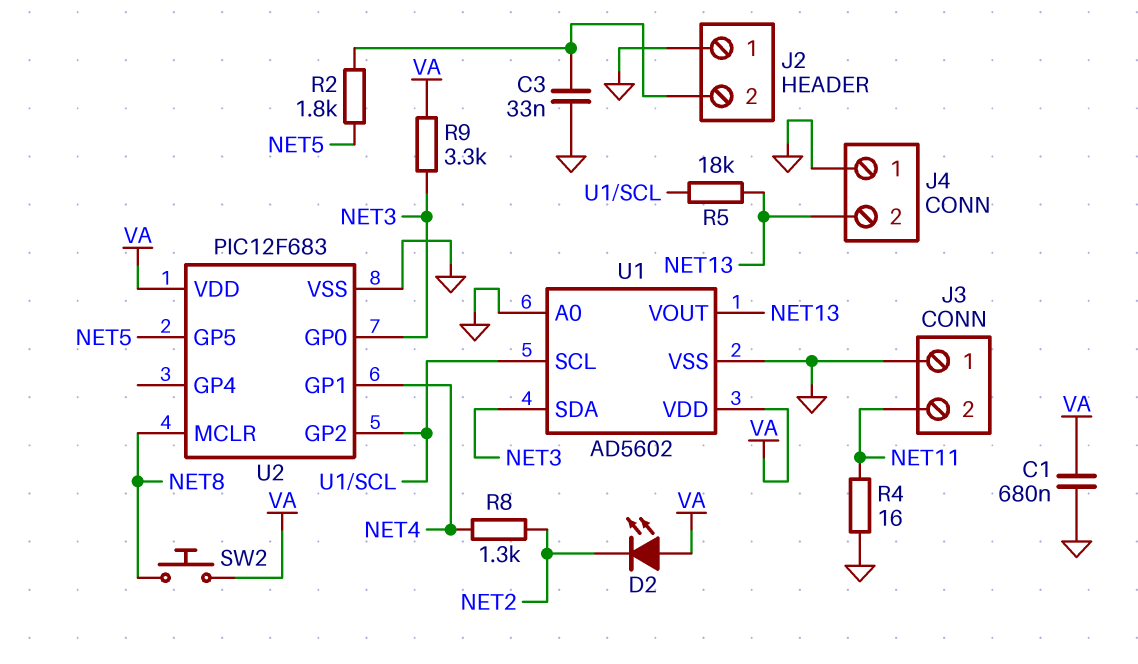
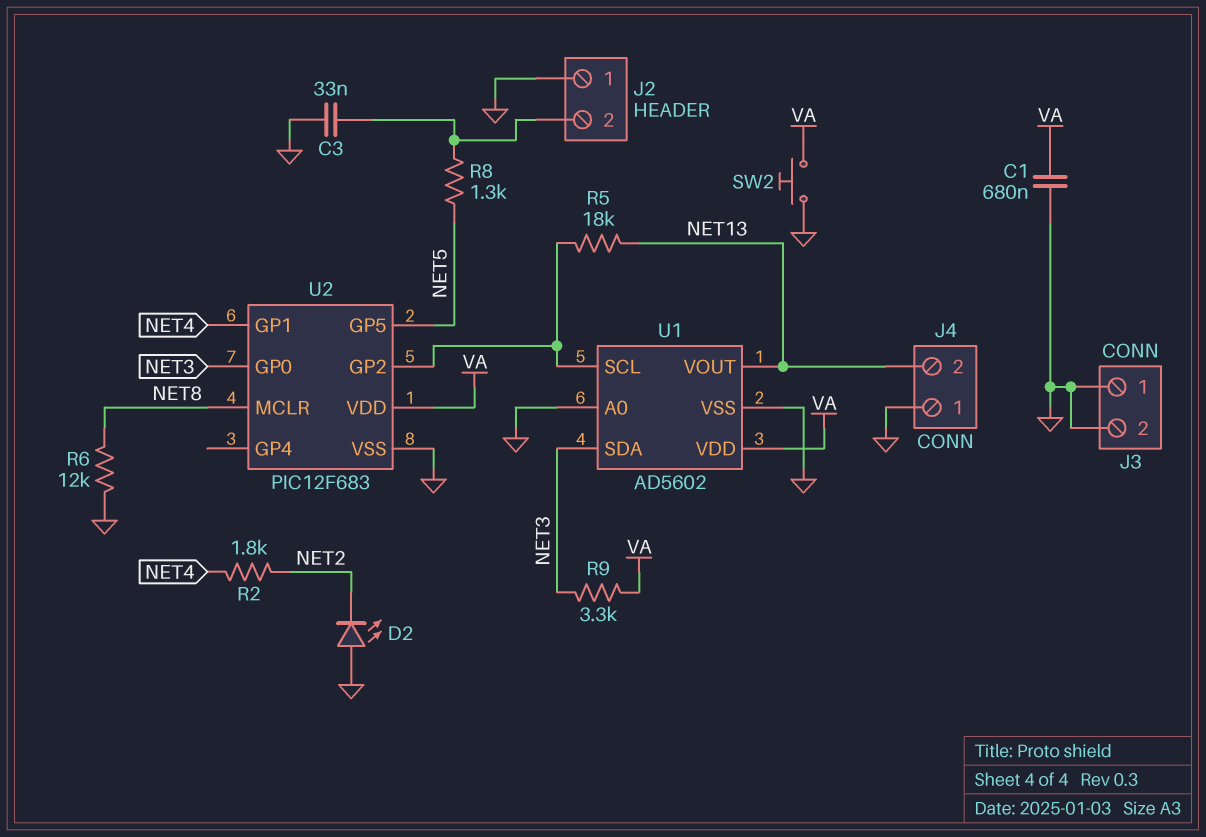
D2: LED (A VA, K NET2) -> LED (A GND, K NET2)
J3 pin 2: NET11 -> GND
R2: 1.8k (J2/2, NET5) -> 1.8k (NET2, NET4)
R4: 16 (GND, NET11) -> none
R6: none -> 12k (GND, NET8)
R8: 1.3k (NET2, NET4) -> 1.3k (J2/2, NET5)
SW2: button (NET8, VA) -> button (GND, VA)

